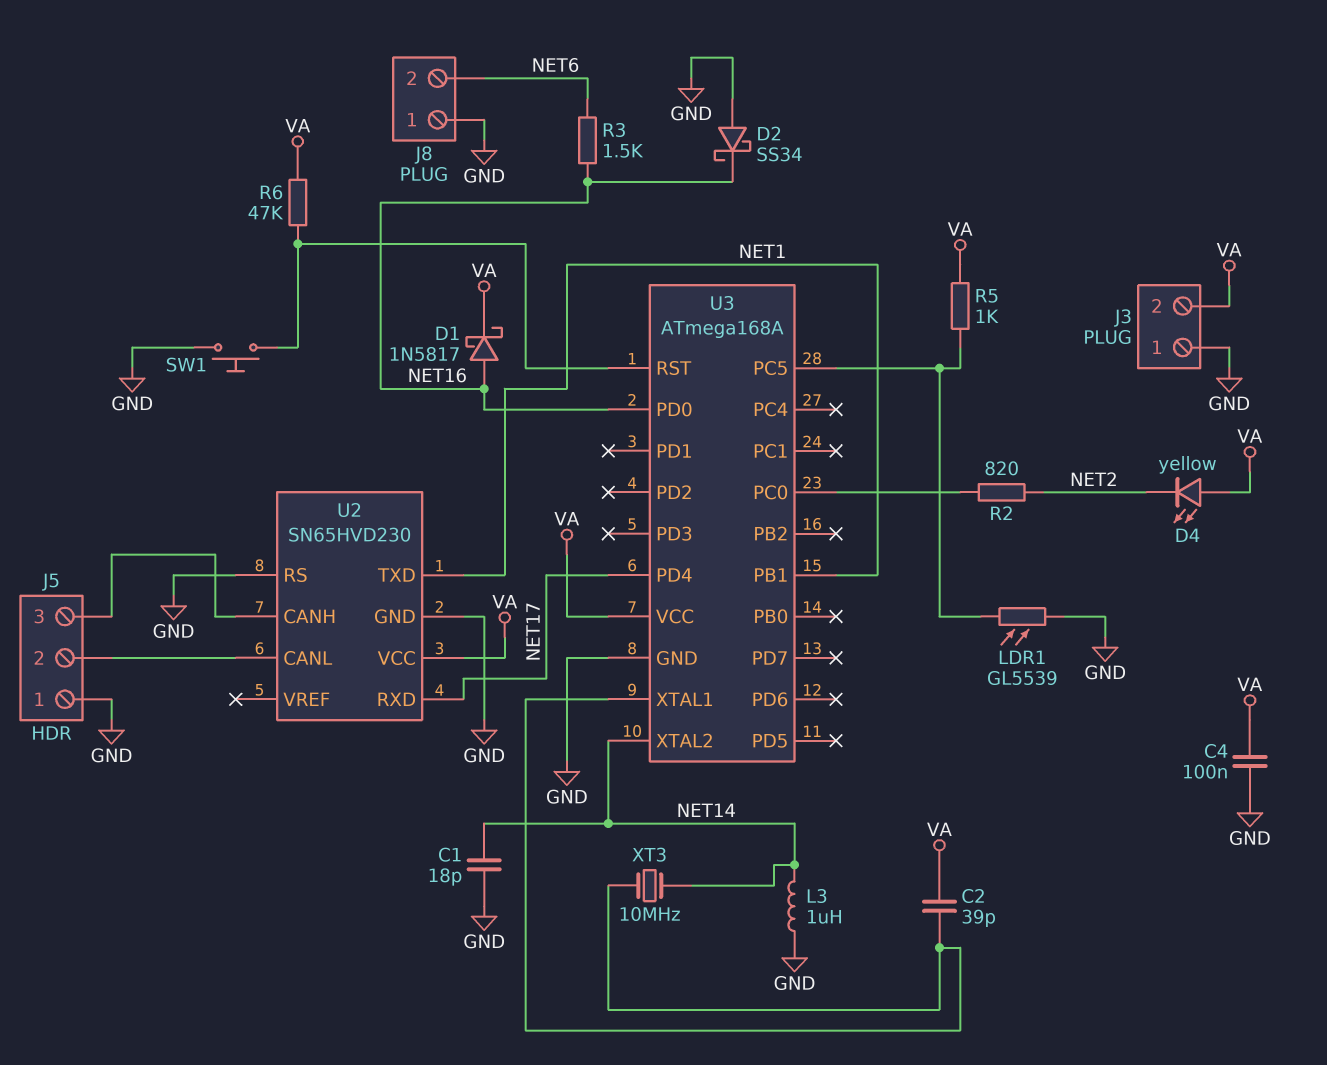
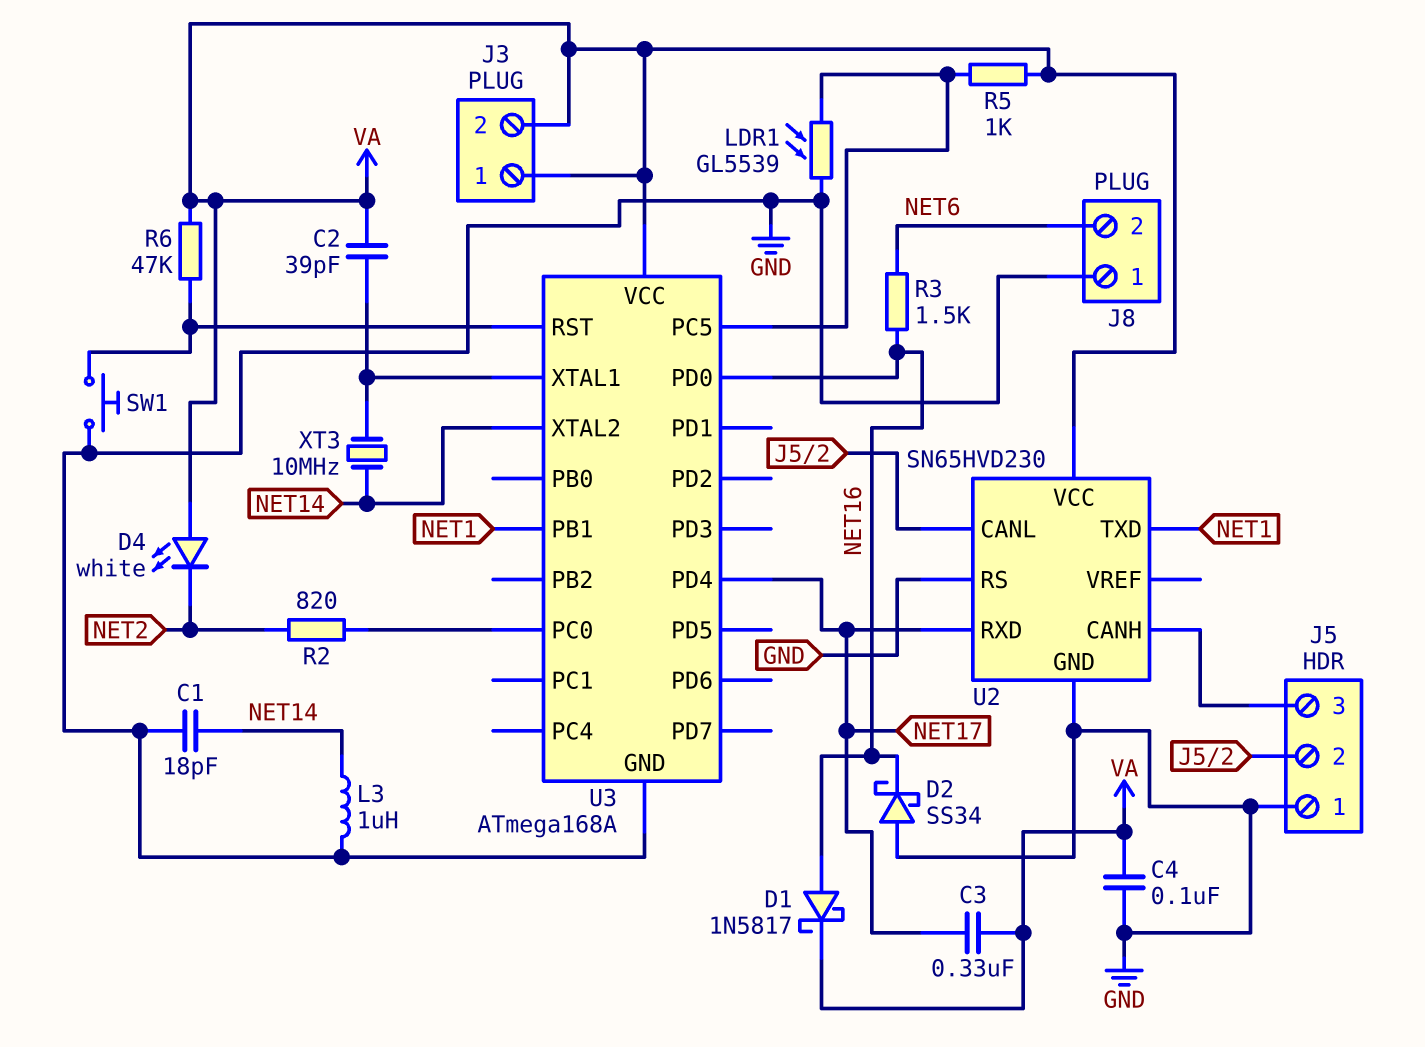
C3: none -> 330nF (NET17, VA)
D4: LED yellow (A VA, K NET2) -> LED white (A VA, K NET2)
J3 pin 1: GND -> VA

